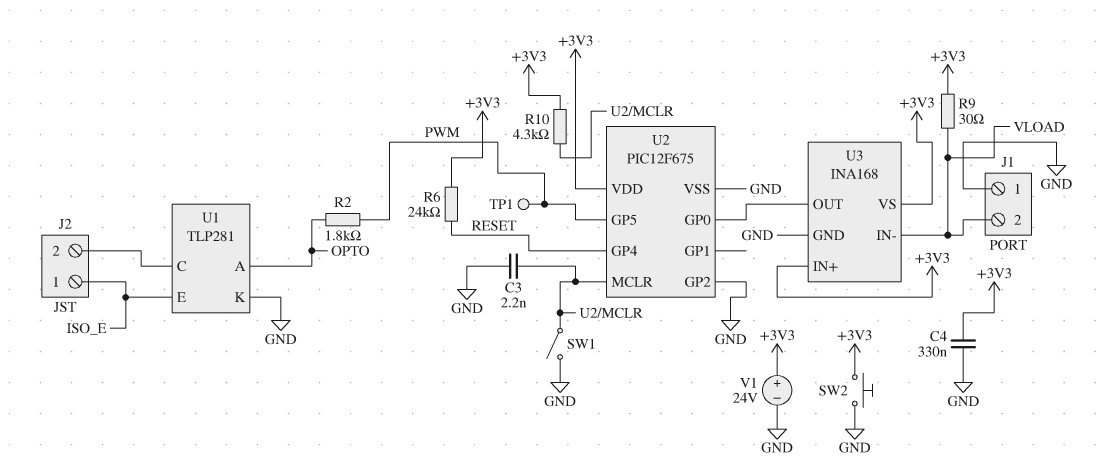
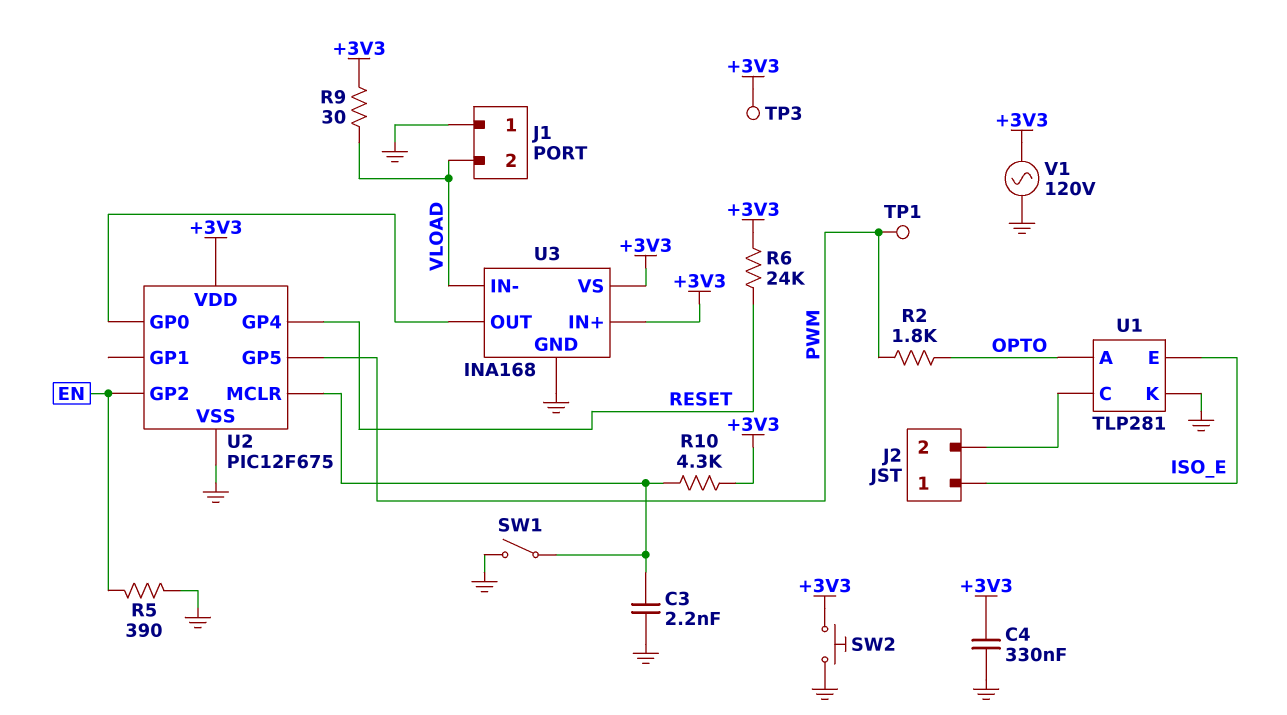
R5: none -> 390 (EN, GND)
TP3: none -> test point (+3V3)
U2 pin GP2: GND -> EN
V1: 24V (plus +3V3, minus GND) -> AC 120V (+3V3, GND)

